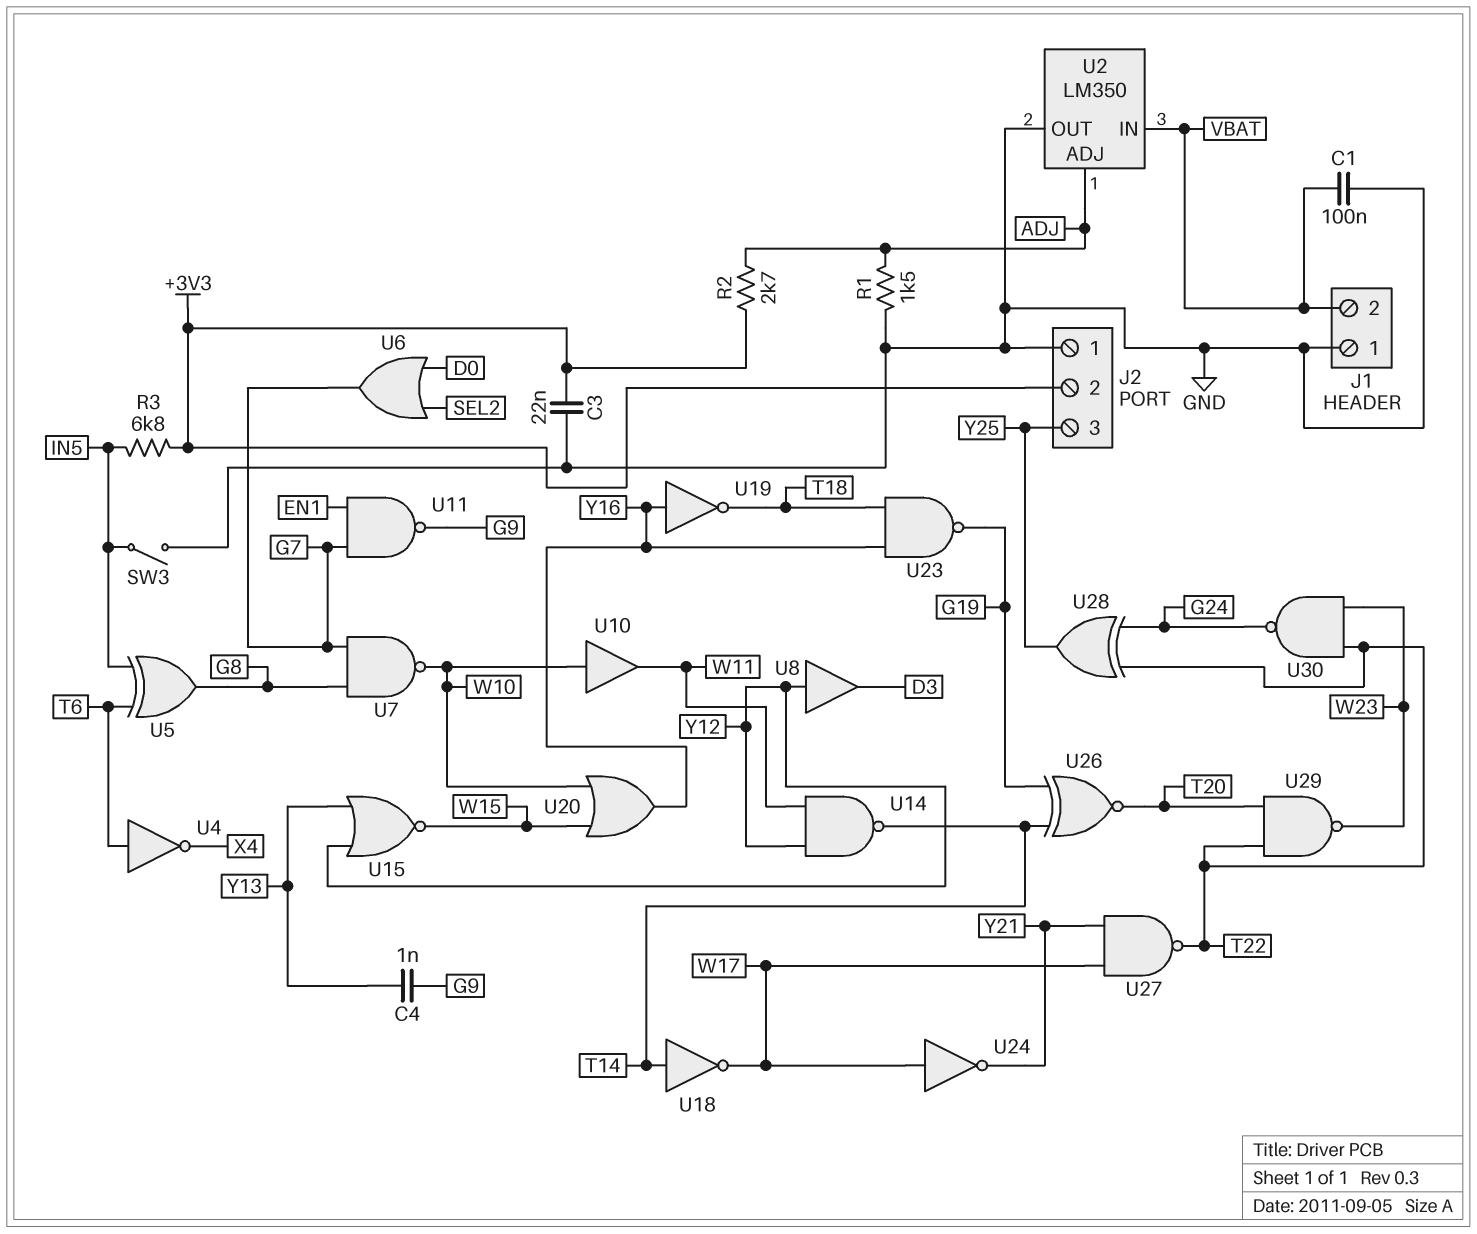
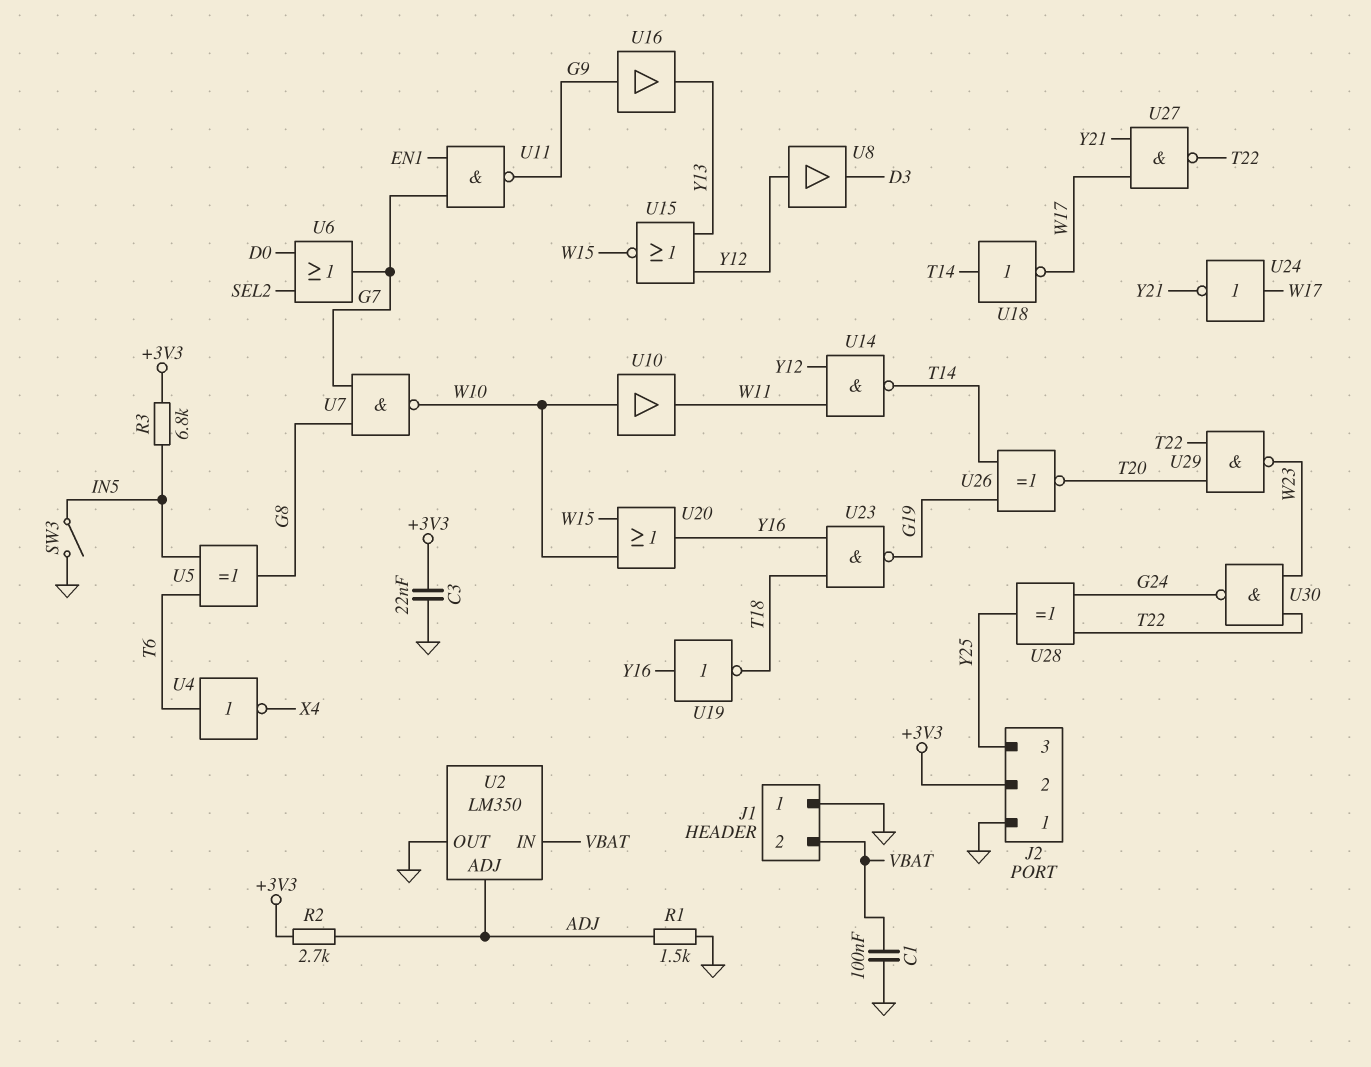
C4: 1nF (G9, Y13) -> none
U16: none -> buffer (in G9, out Y13)

